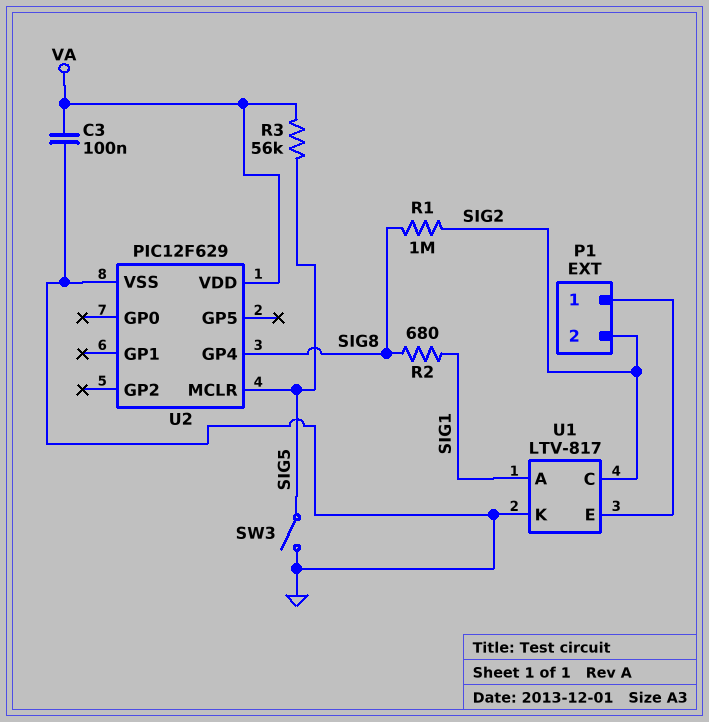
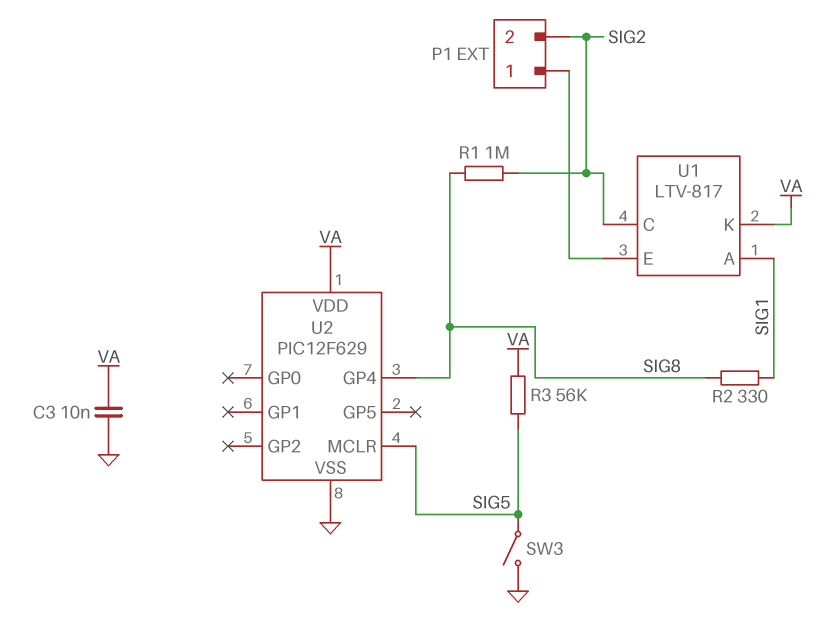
C3: 100nF (GND, VA) -> 10nF (GND, VA)
R2: 680 (SIG1, SIG8) -> 330 (SIG1, SIG8)
U1 pin K: GND -> VA

